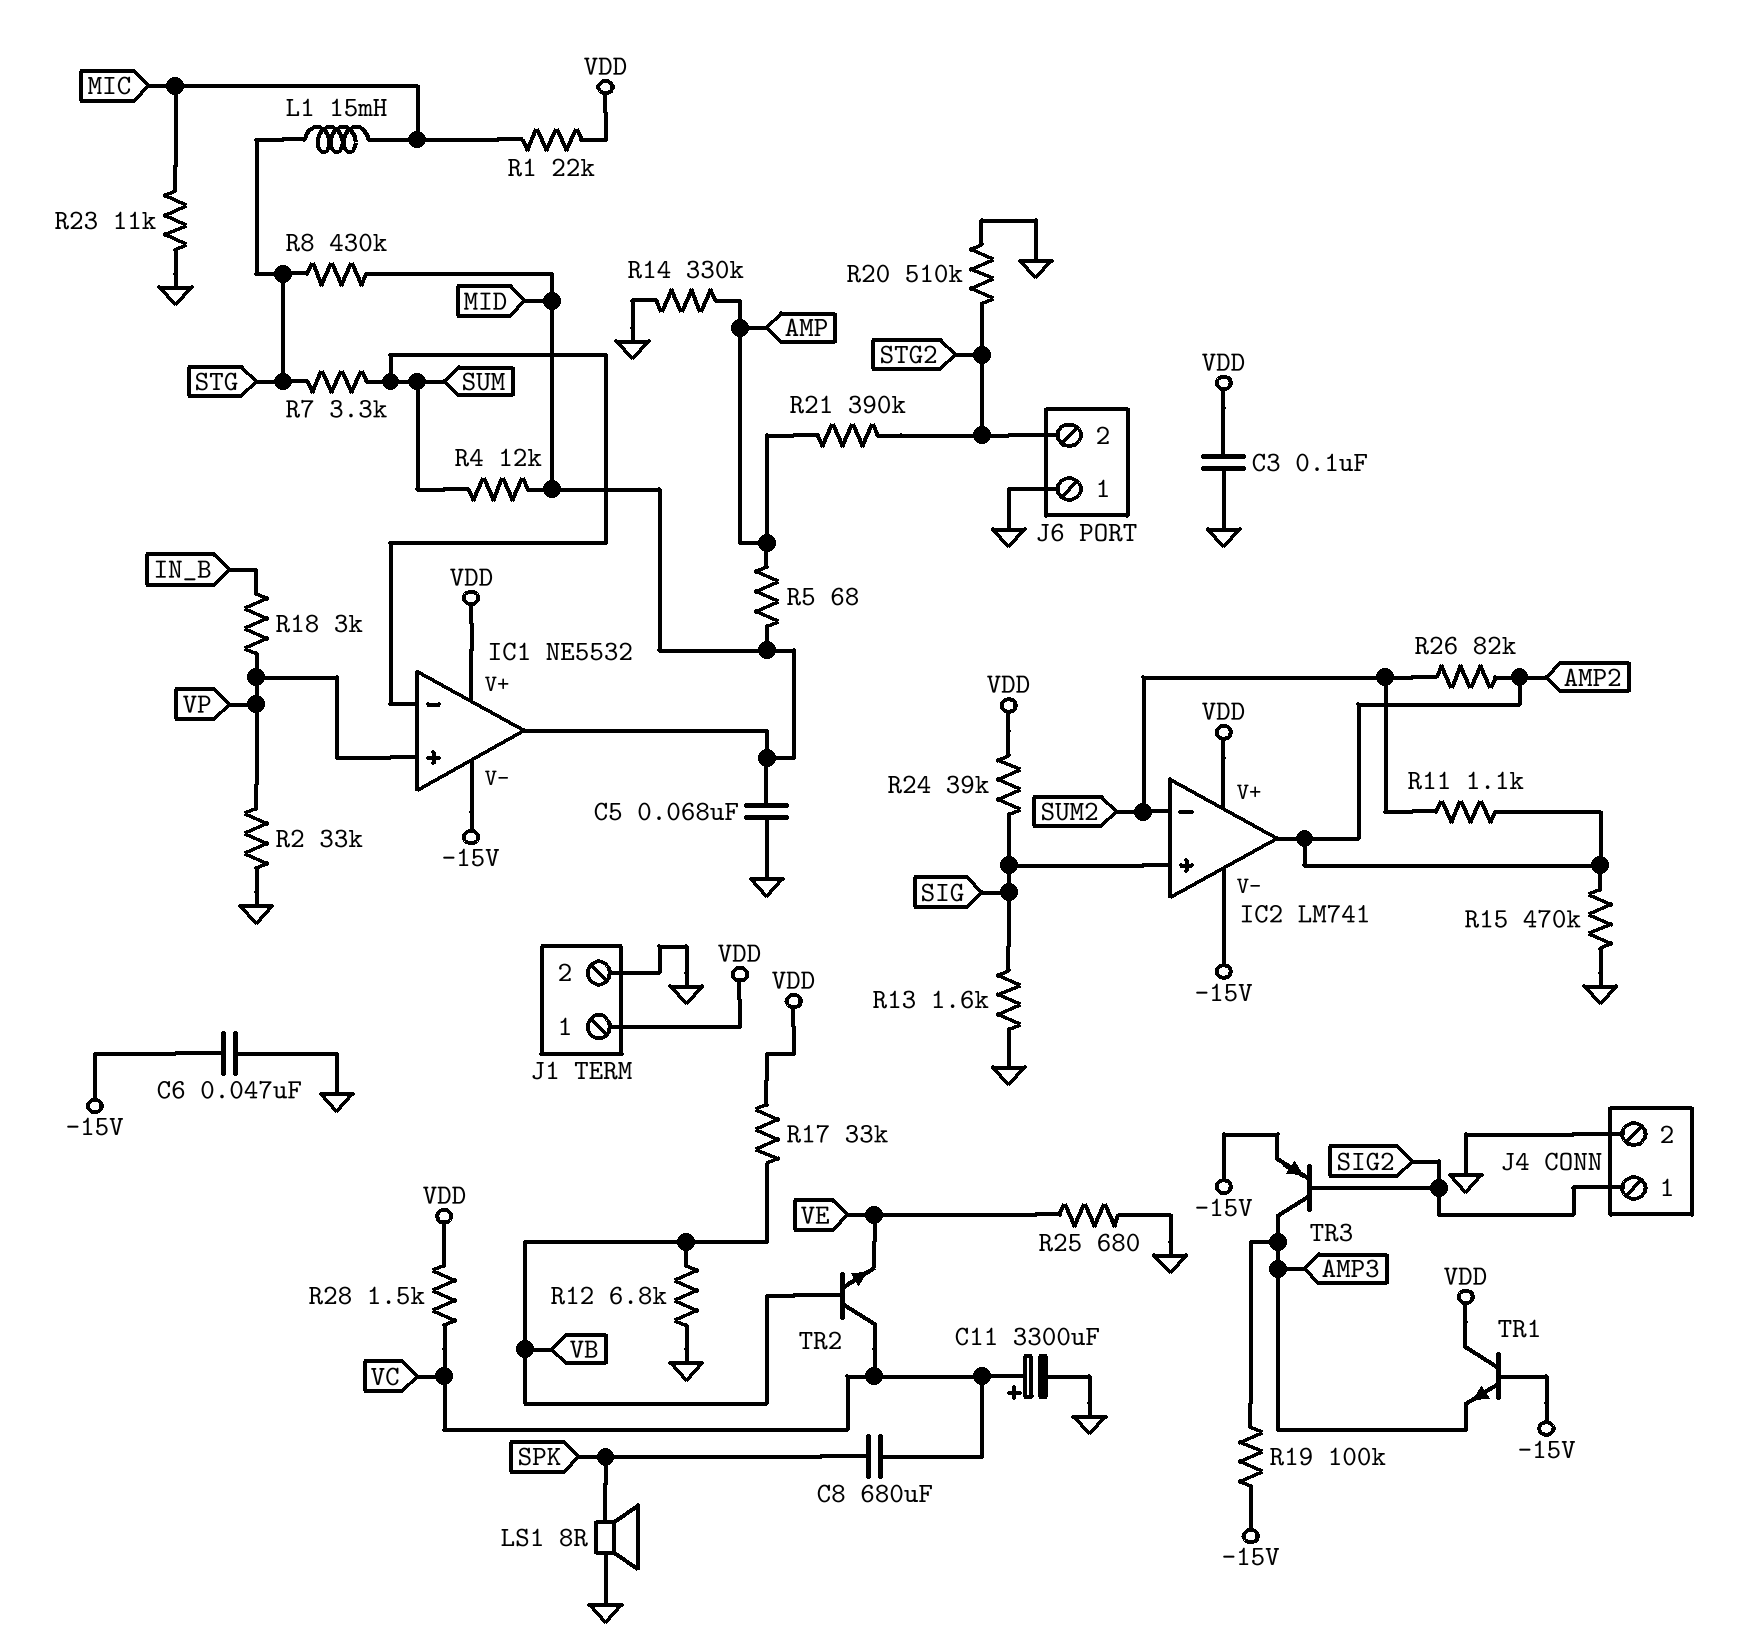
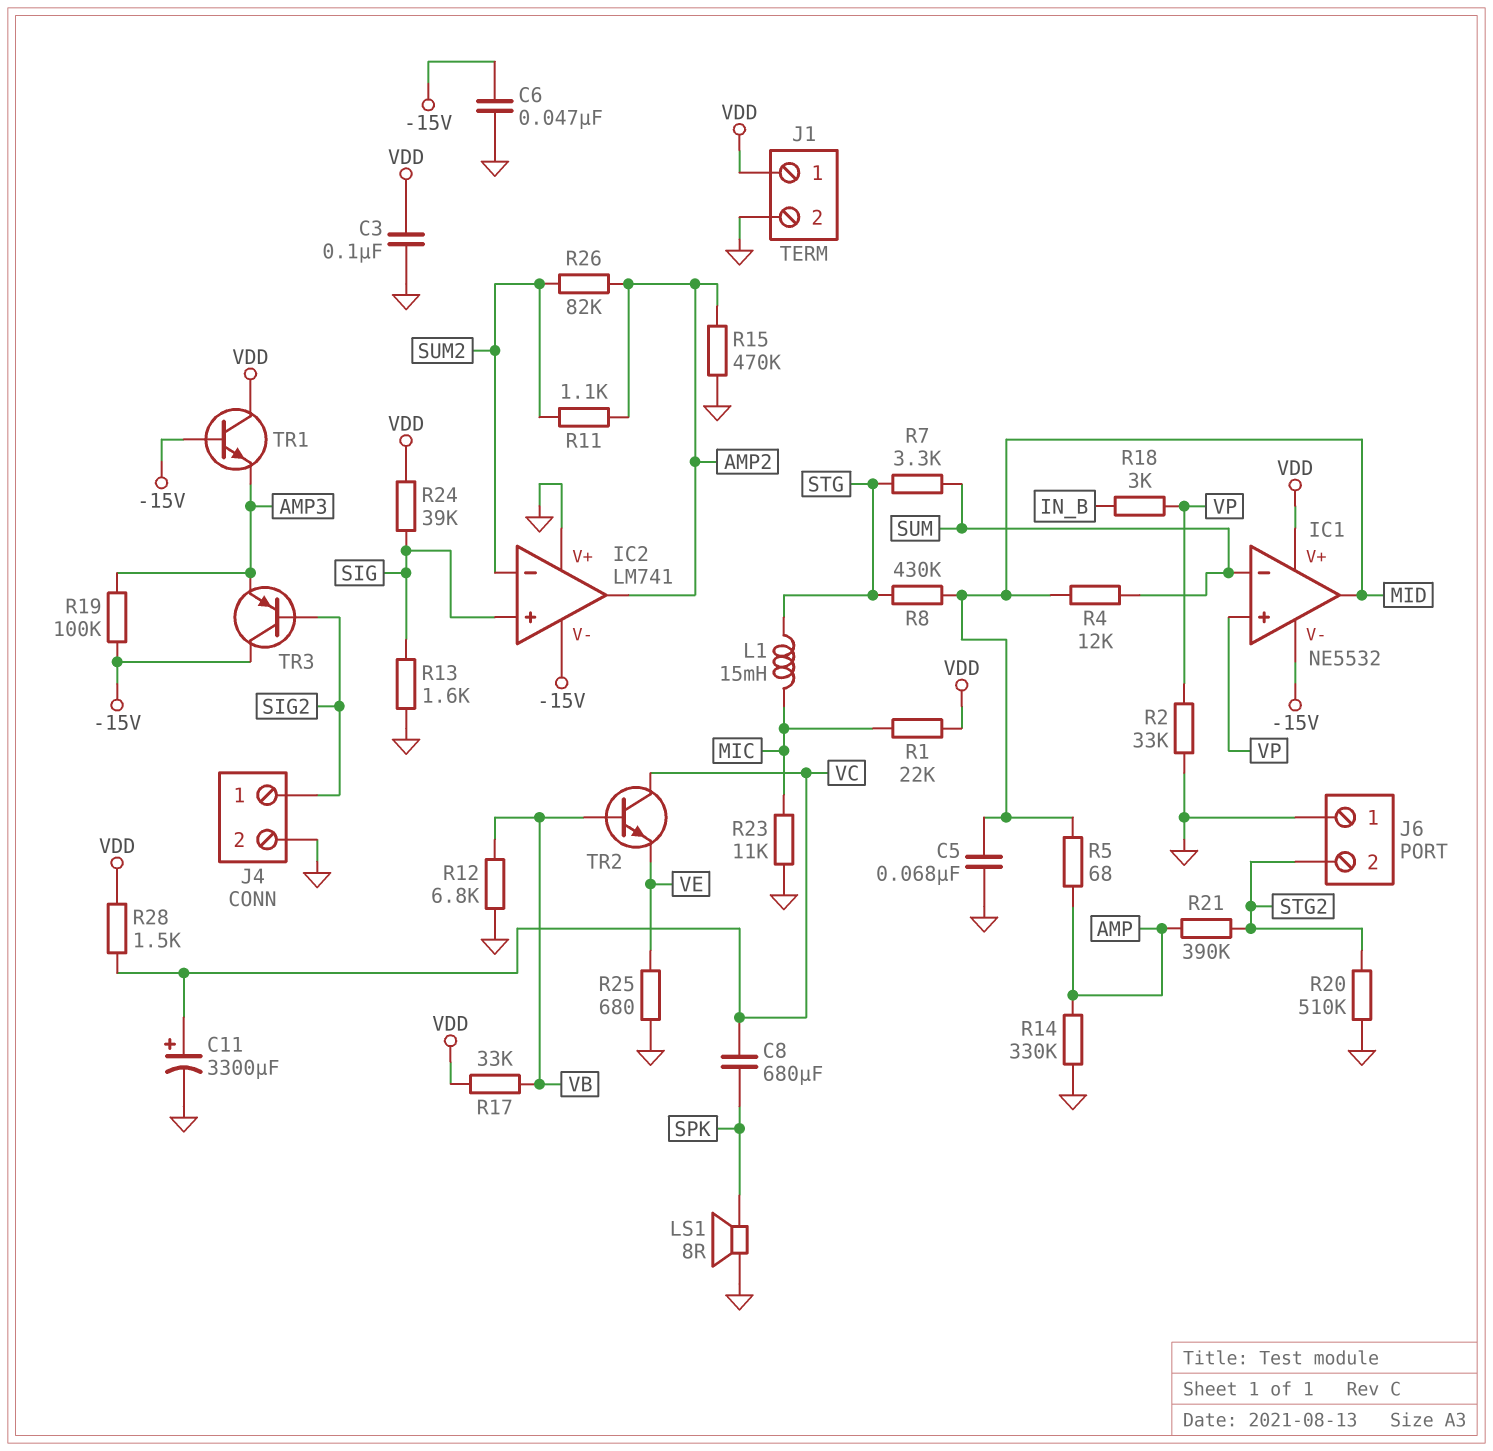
IC2 pin V+: VDD -> GND
TR3: PNP (B SIG2, C AMP3, E -15V) -> PNP (B SIG2, C -15V, E AMP3)

